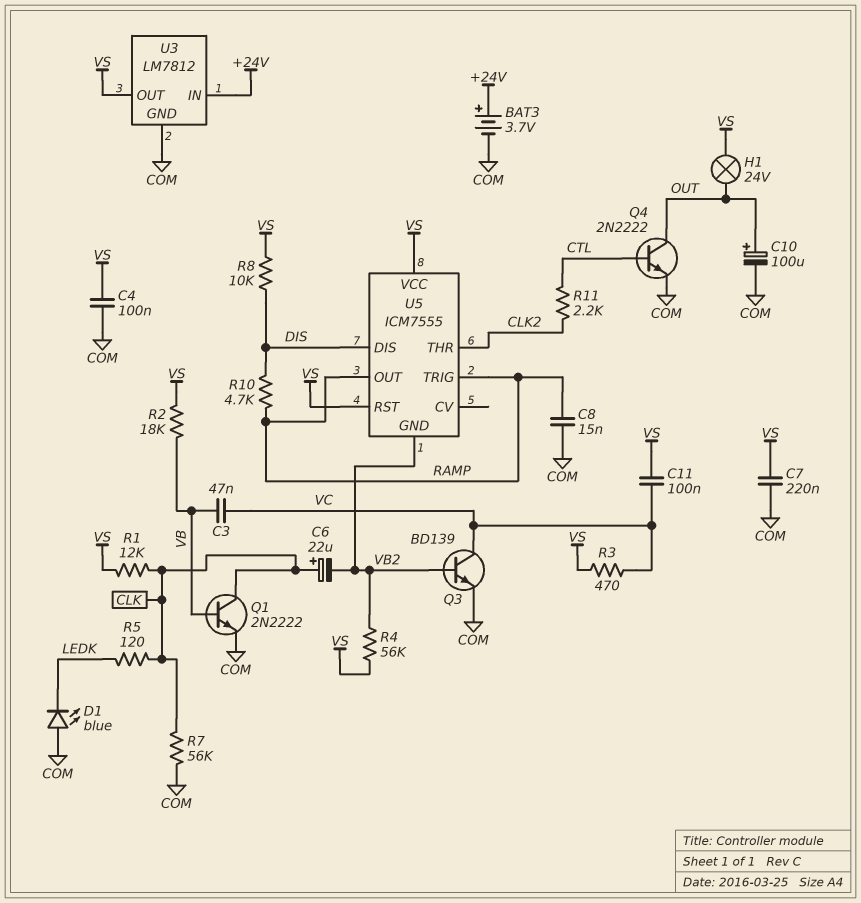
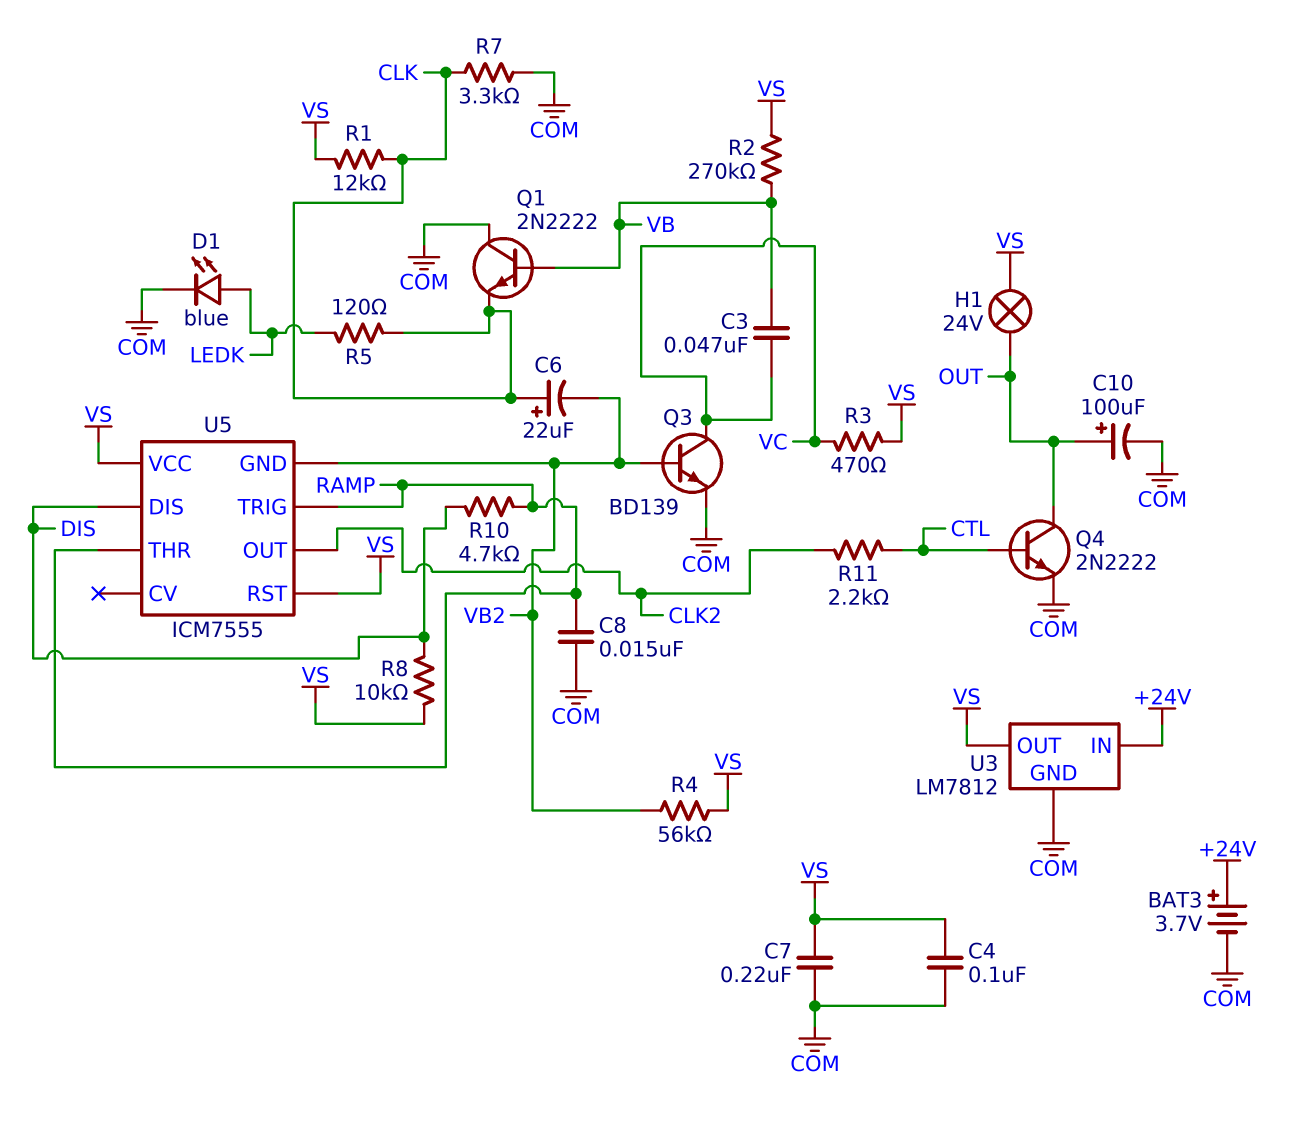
C11: 100nF (VC, VS) -> none
D1: LED blue (A COM, K LEDK) -> LED blue (A LEDK, K COM)
Q1: NPN 2N2222 (B VB, C CLK, E COM) -> NPN 2N2222 (B VB, C COM, E CLK)
R2: 18k (VB, VS) -> 270k (VB, VS)
R7: 56k (CLK, COM) -> 3.3k (CLK, COM)
U5 pin OUT: RAMP -> CLK2
U5 pin THR: CLK2 -> RAMP

